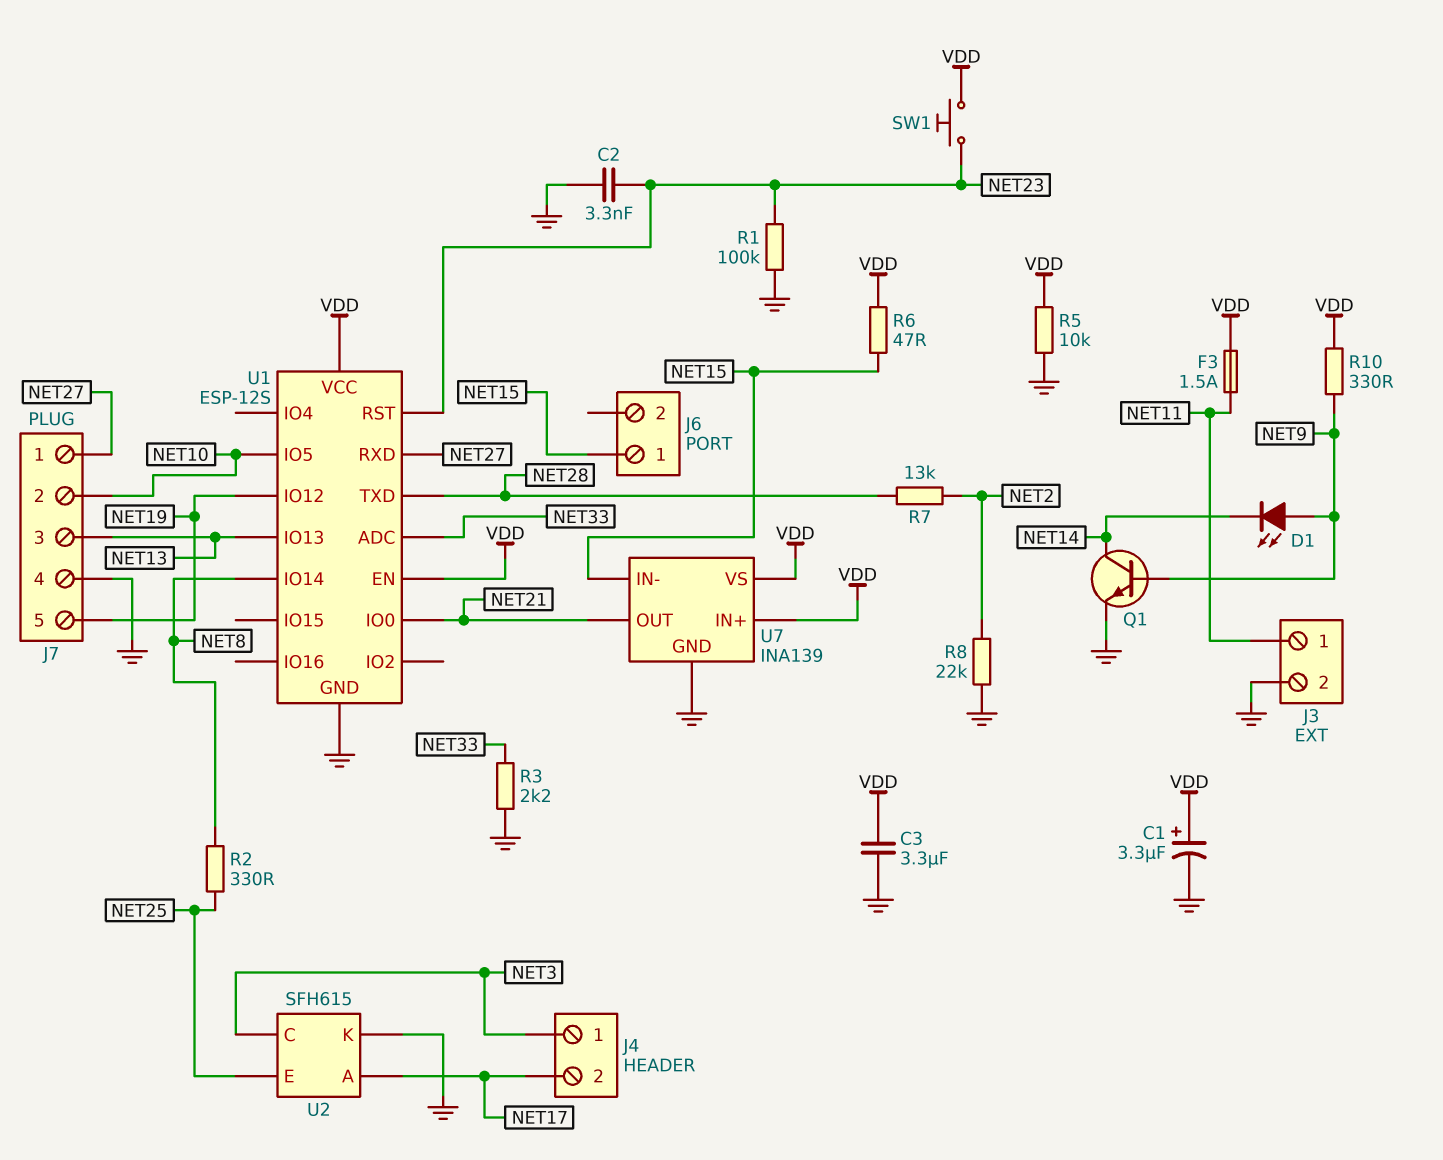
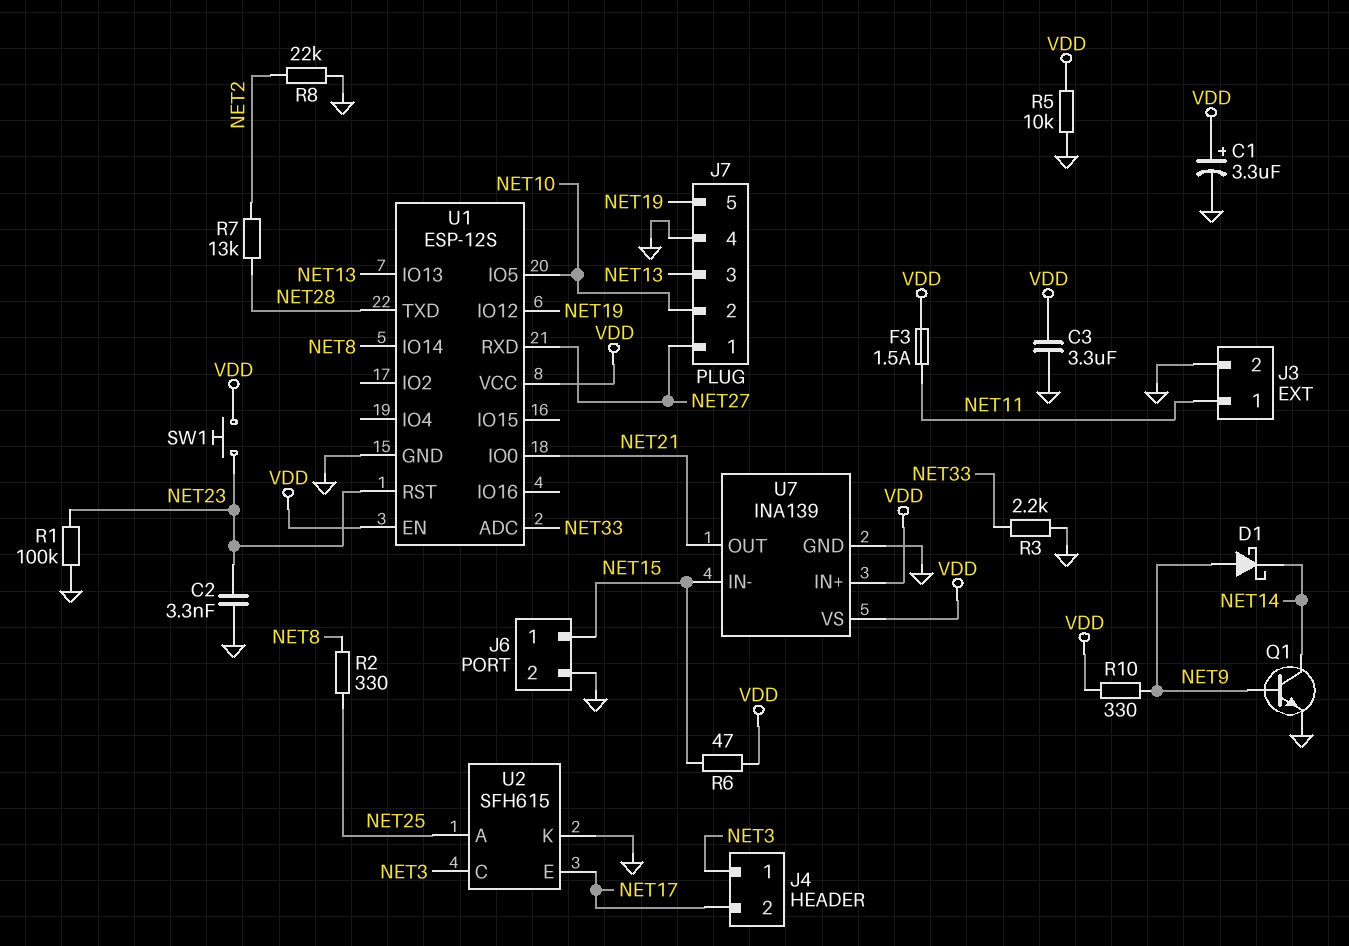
D1: LED (A NET9, K NET14) -> schottky (A NET9, K NET14)
J6 pin 2: none -> GND
U2 pin A: NET17 -> NET25
U2 pin E: NET25 -> NET17

